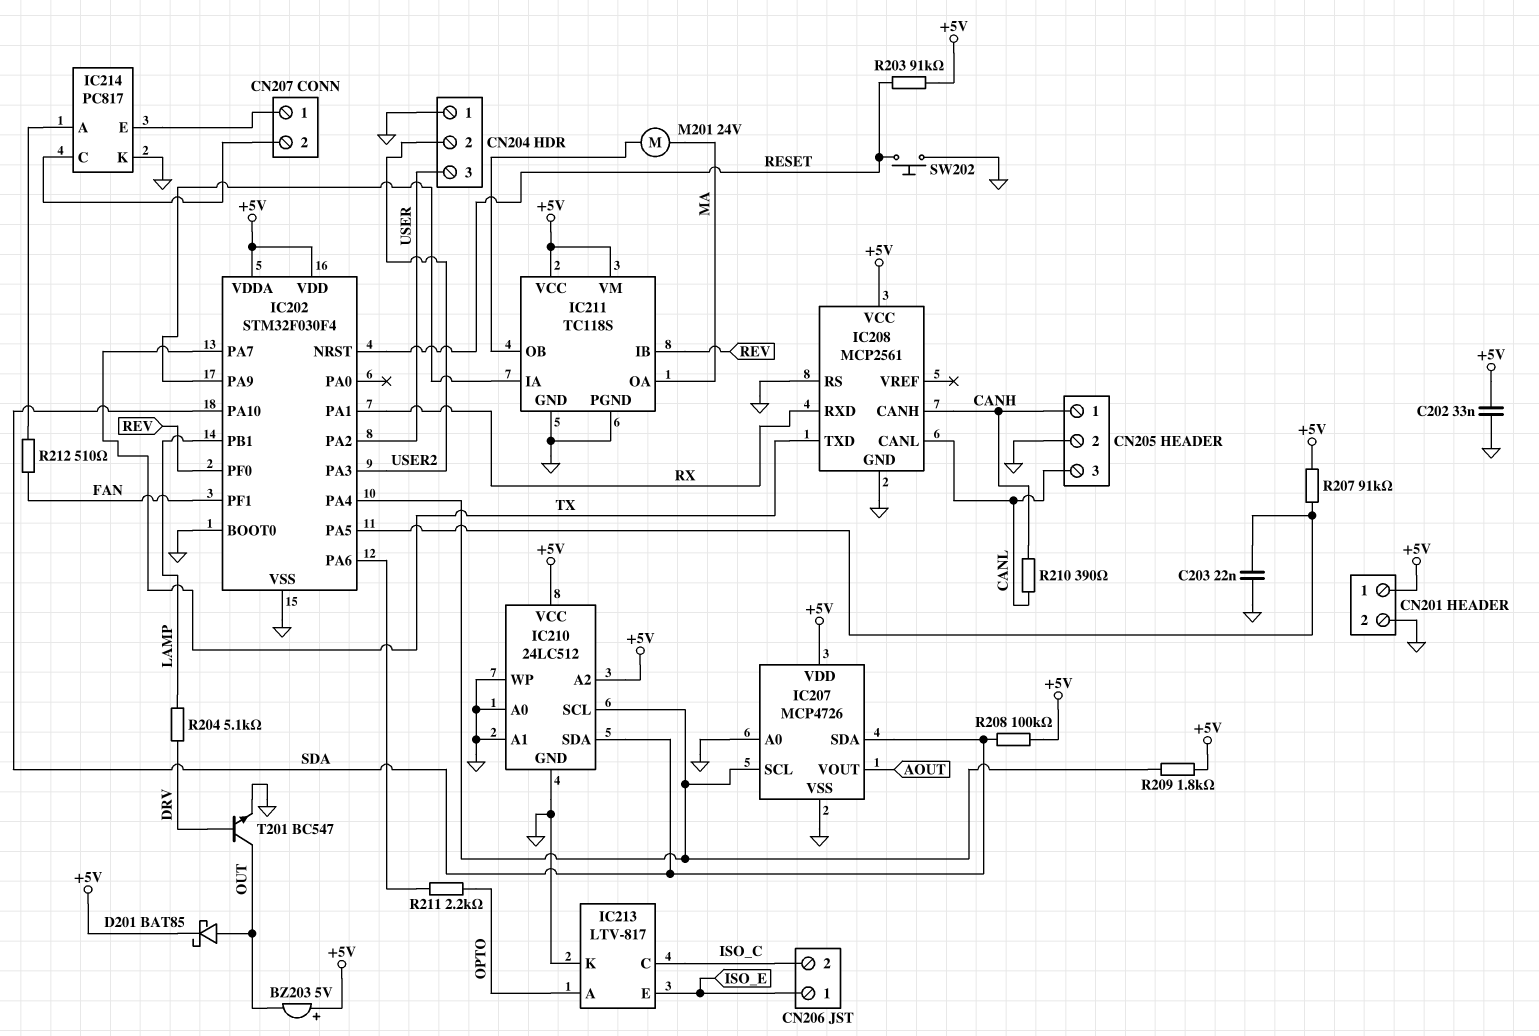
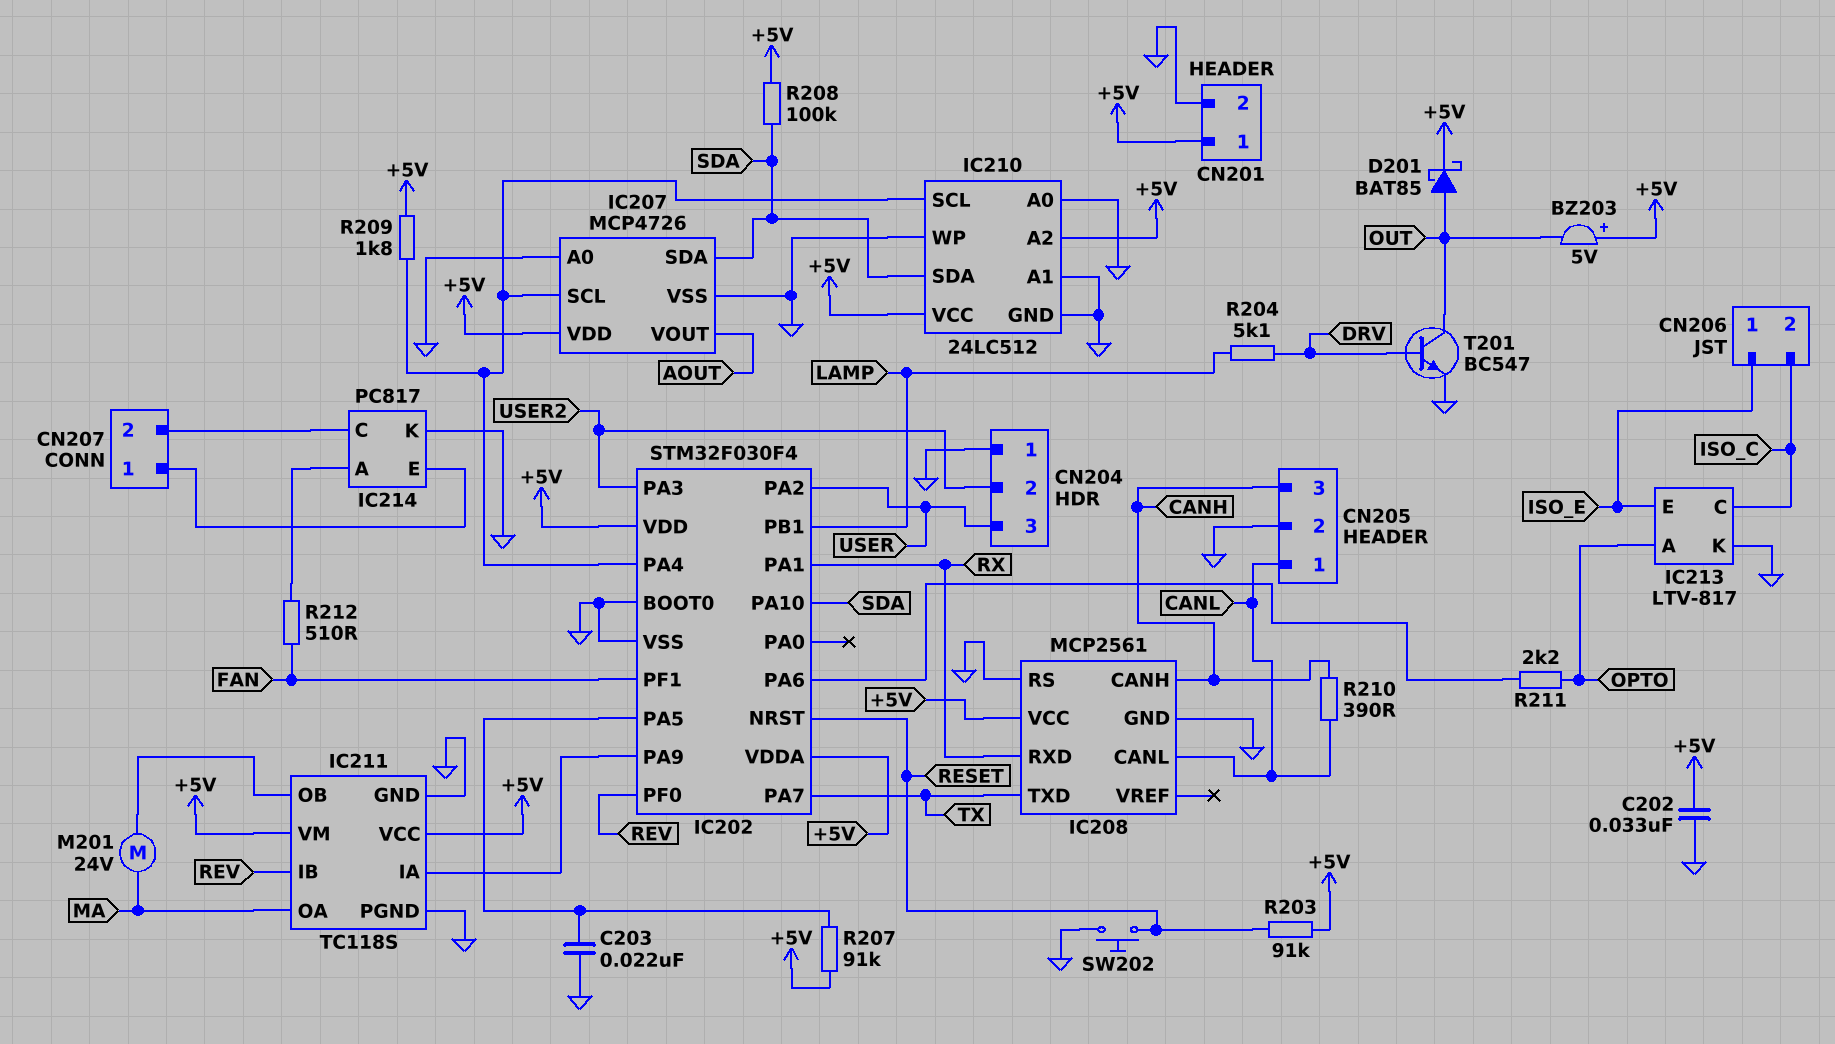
CN205 pin 1: CANH -> CANL
CN205 pin 3: CANL -> CANH

